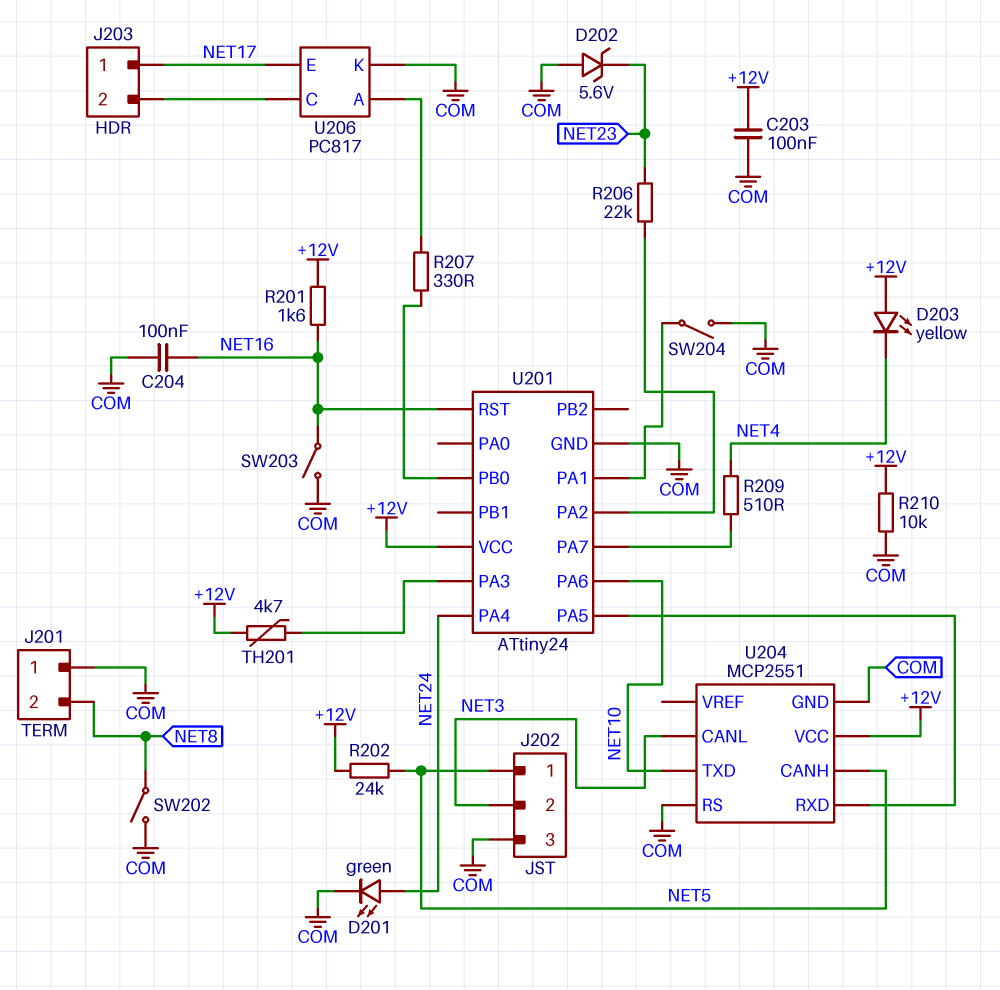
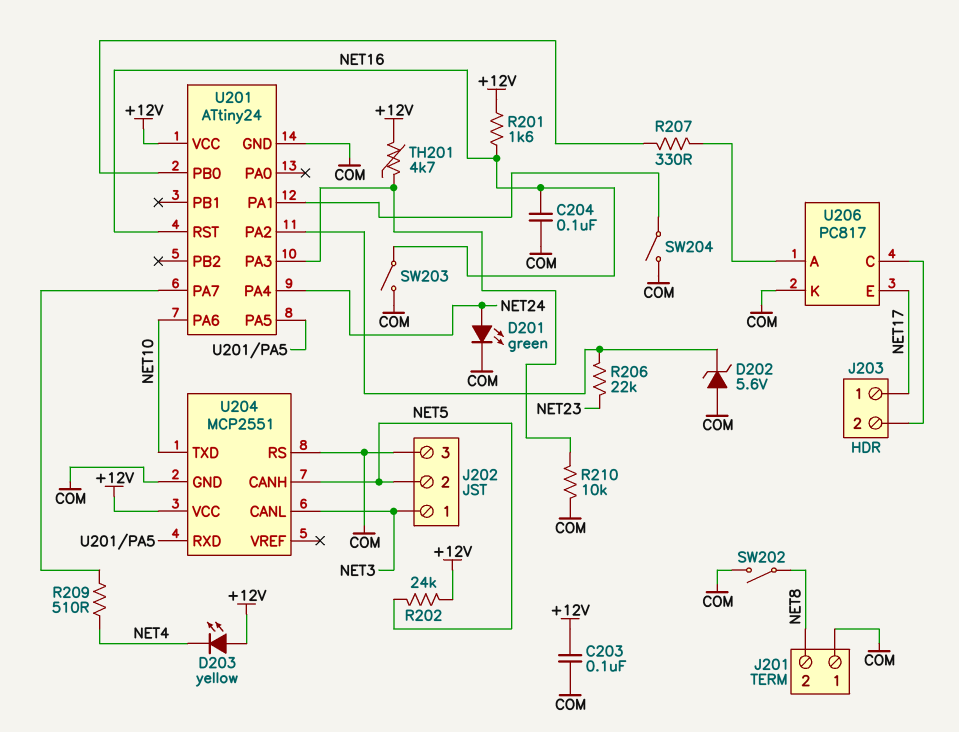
D202: zener 5.6V (A COM, K NET23) -> zener 5.6V (A COM, K U201/PA2)
J202 pin 1: NET5 -> NET3
J202 pin 2: NET3 -> NET5
R210: 10k (+12V, COM) -> 10k (COM, U201/PA3)

